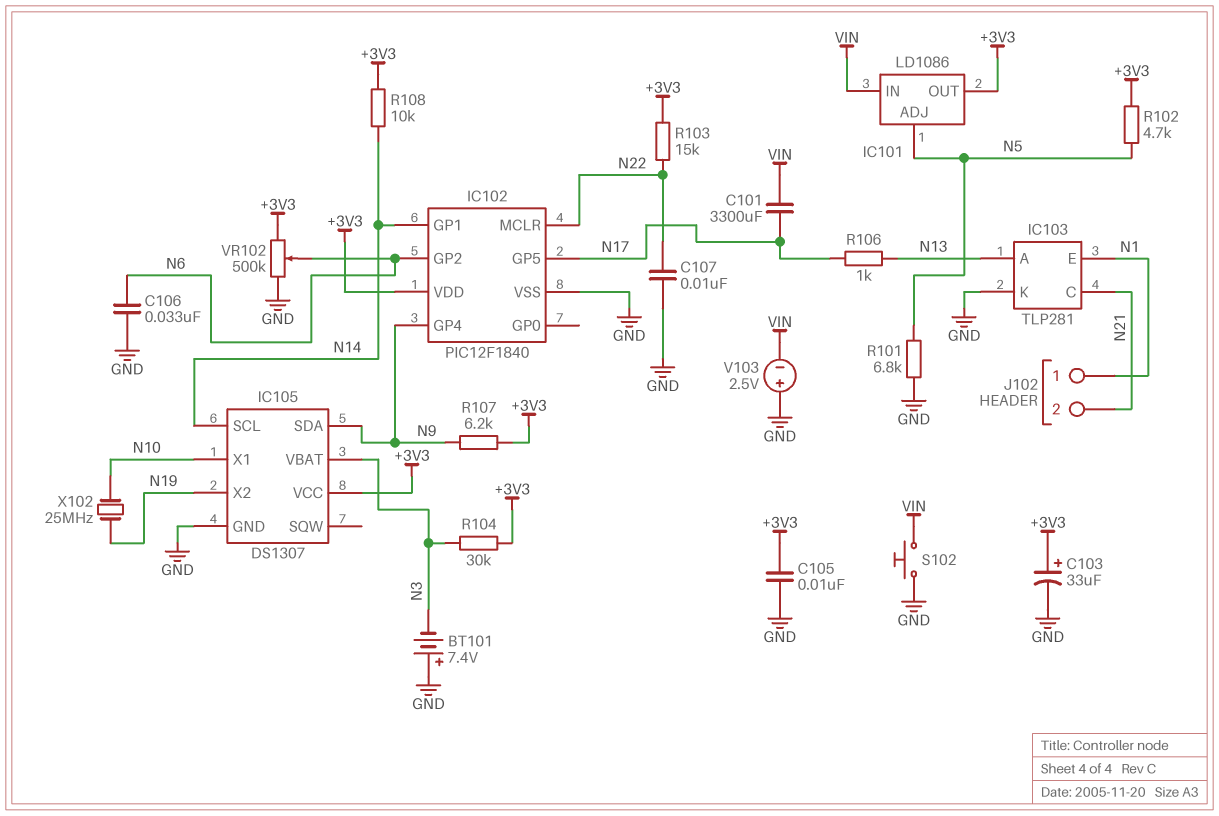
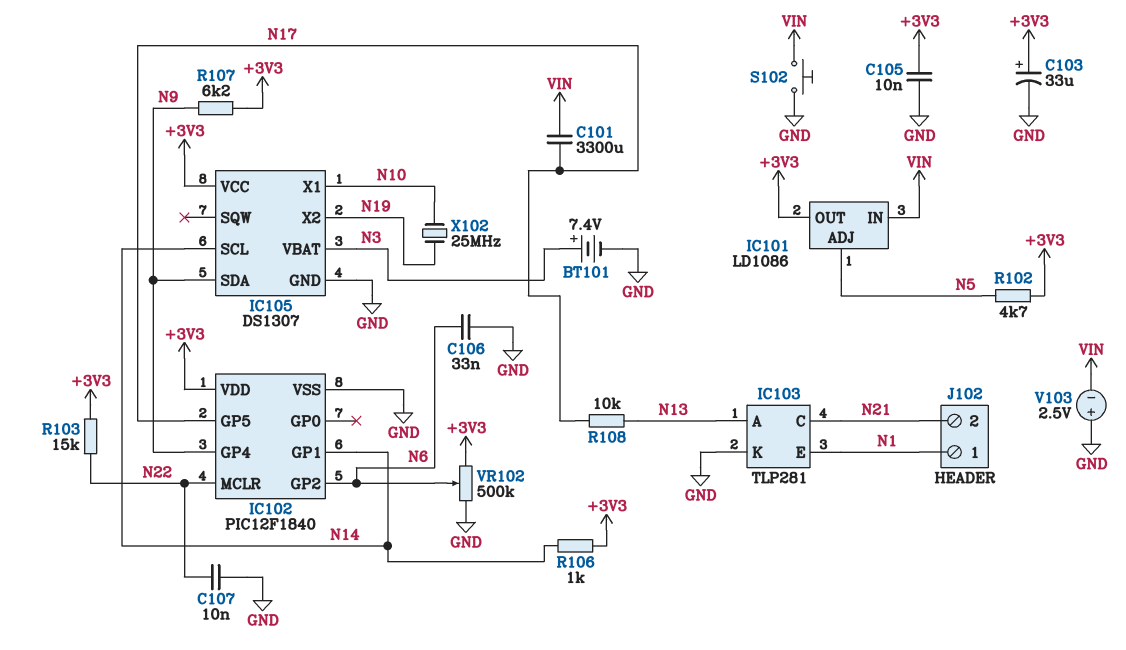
BT101: 7.4V (plus GND, minus N3) -> 7.4V (plus N3, minus GND)
R101: 6.8k (GND, N5) -> none
R104: 30k (+3V3, N3) -> none
R106: 1k (N13, N17) -> 1k (+3V3, N14)
R108: 10k (+3V3, N14) -> 10k (N13, N17)

